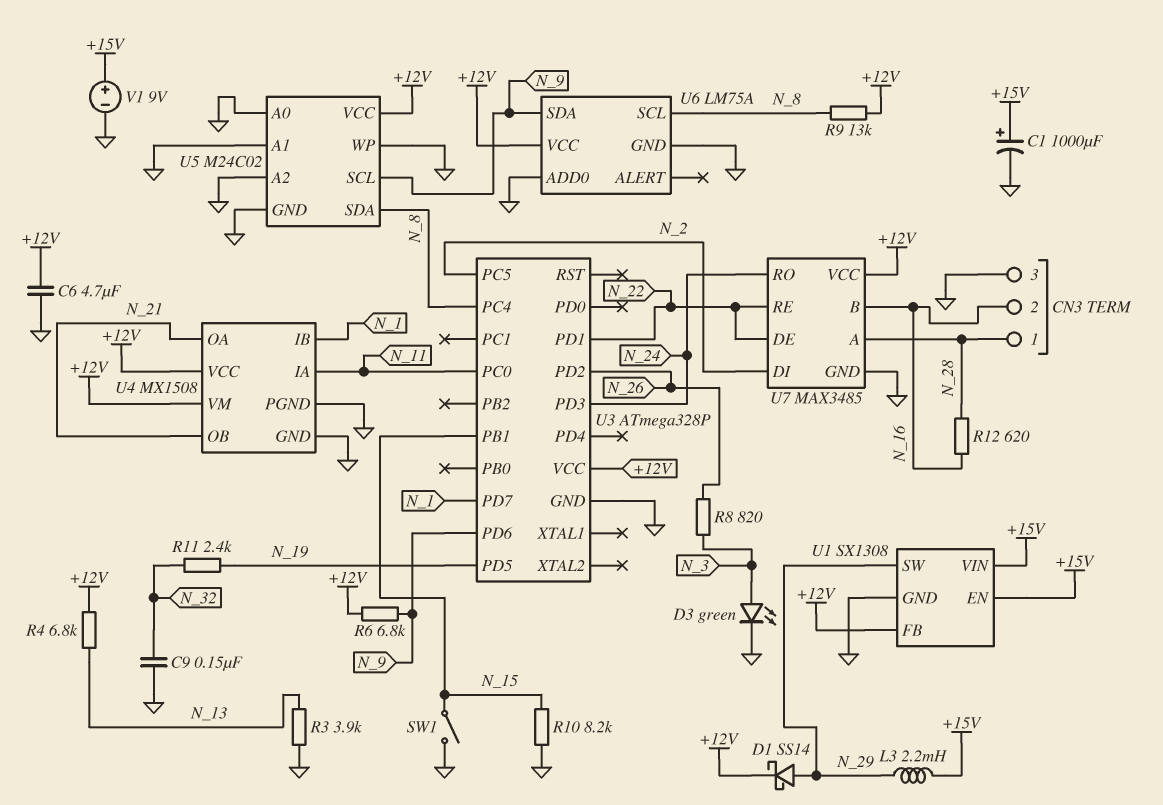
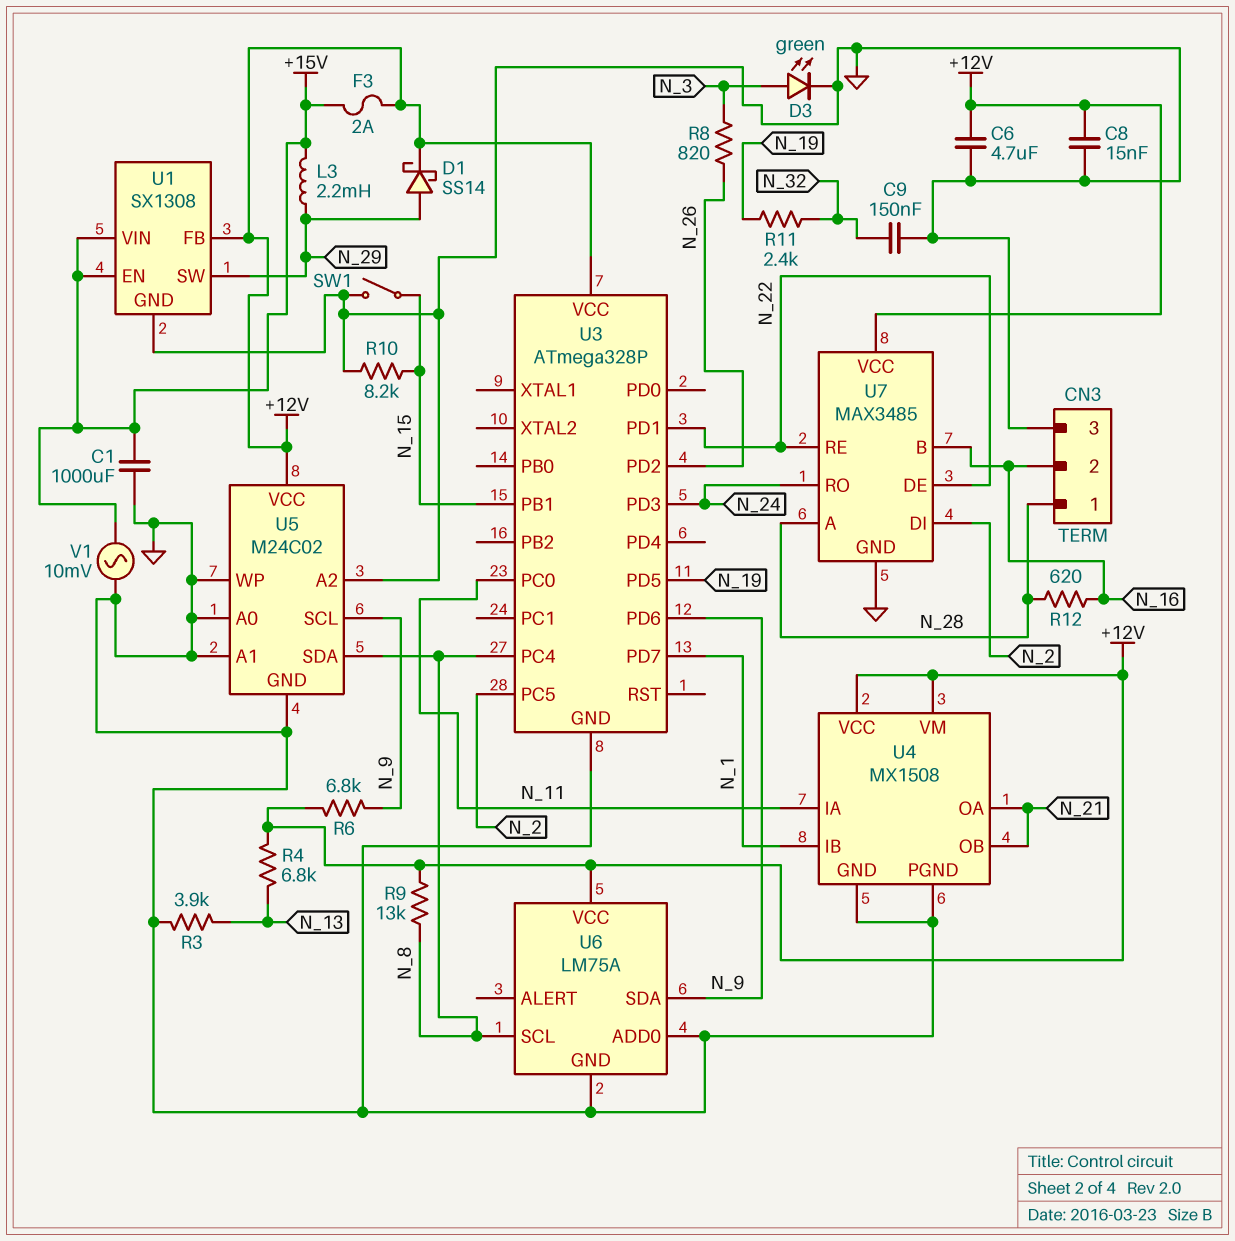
C1: 1000uF (plus +15V, minus GND) -> 1000uF (+15V, GND)
C8: none -> 15nF (+12V, GND)
F3: none -> 2A (+12V, +15V)
V1: 9V (plus +15V, minus GND) -> AC 10mV (+15V, GND)

